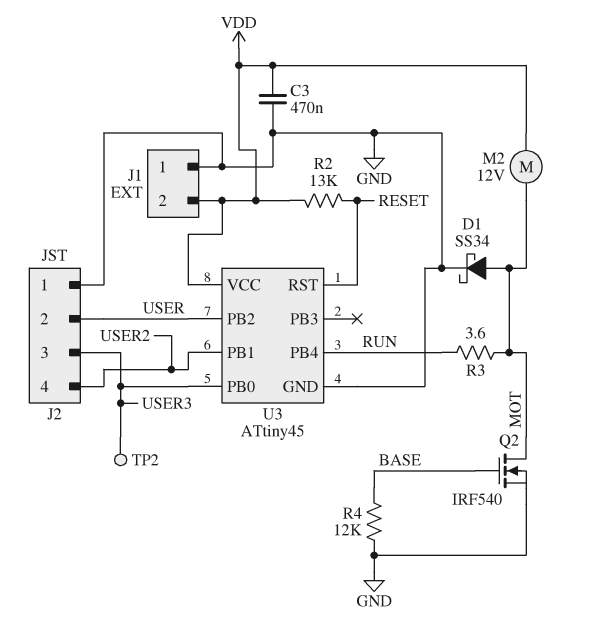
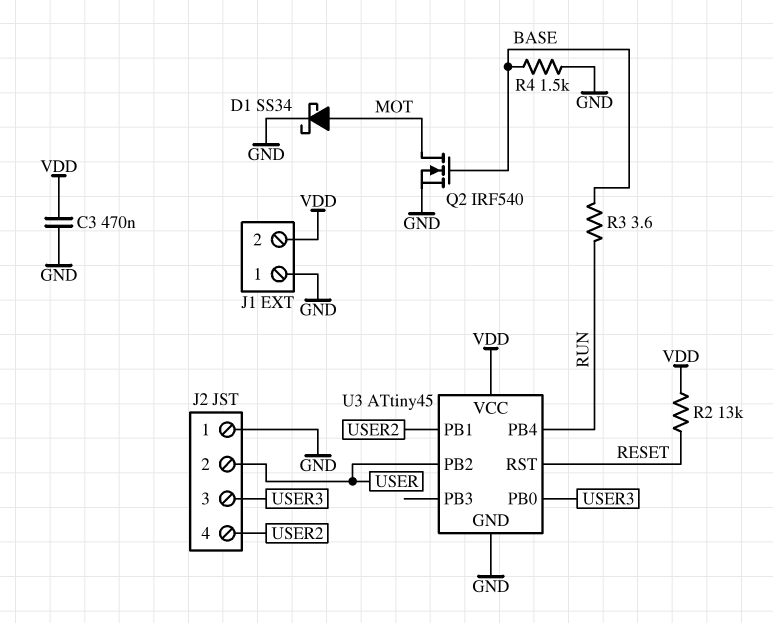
M2: motor 12V (MOT, VDD) -> none
R3: 3.6 (MOT, RUN) -> 3.6 (BASE, RUN)
R4: 12k (BASE, GND) -> 1.5k (BASE, GND)
TP2: test point (USER3) -> none

